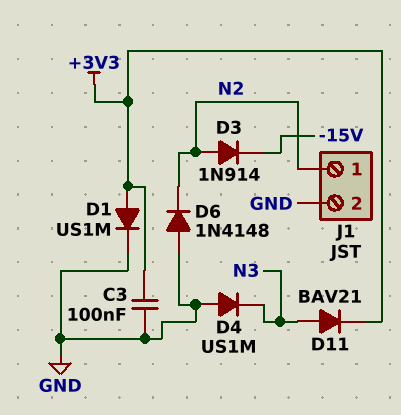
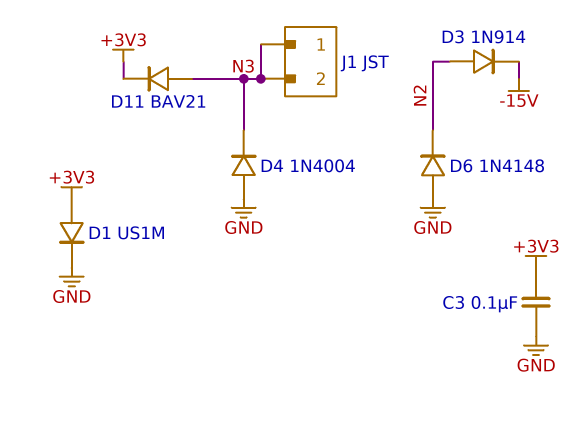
D4: diode US1M (A GND, K N3) -> diode 1N4004 (A GND, K N3)
J1 pin 1: N2 -> N3
J1 pin 2: GND -> N3

